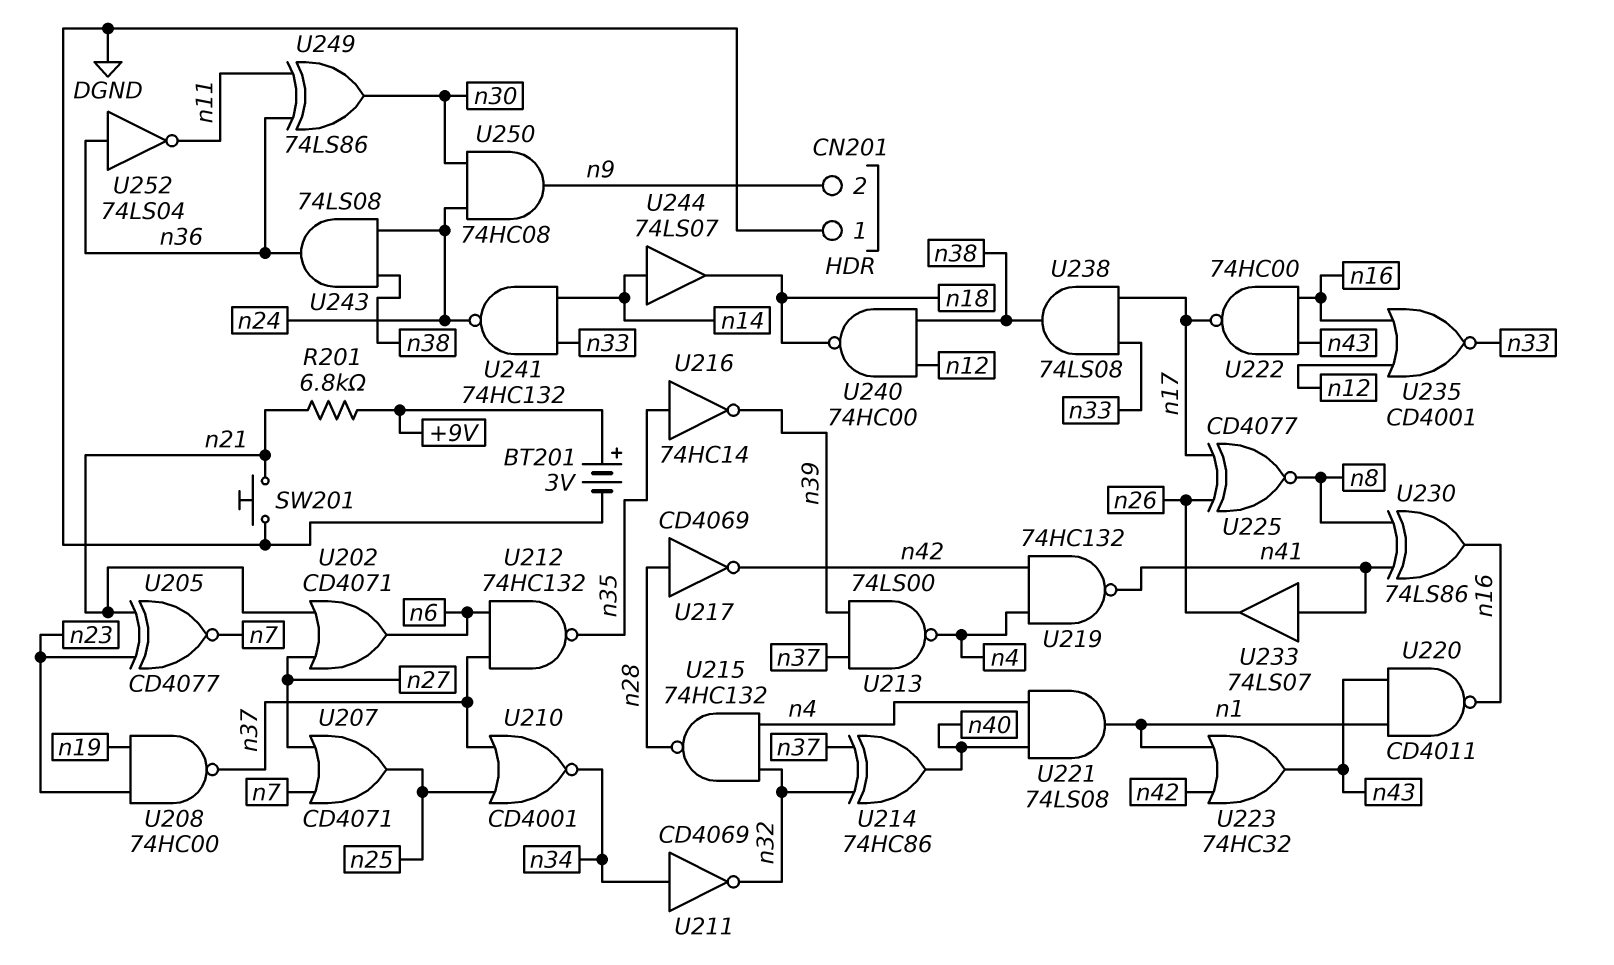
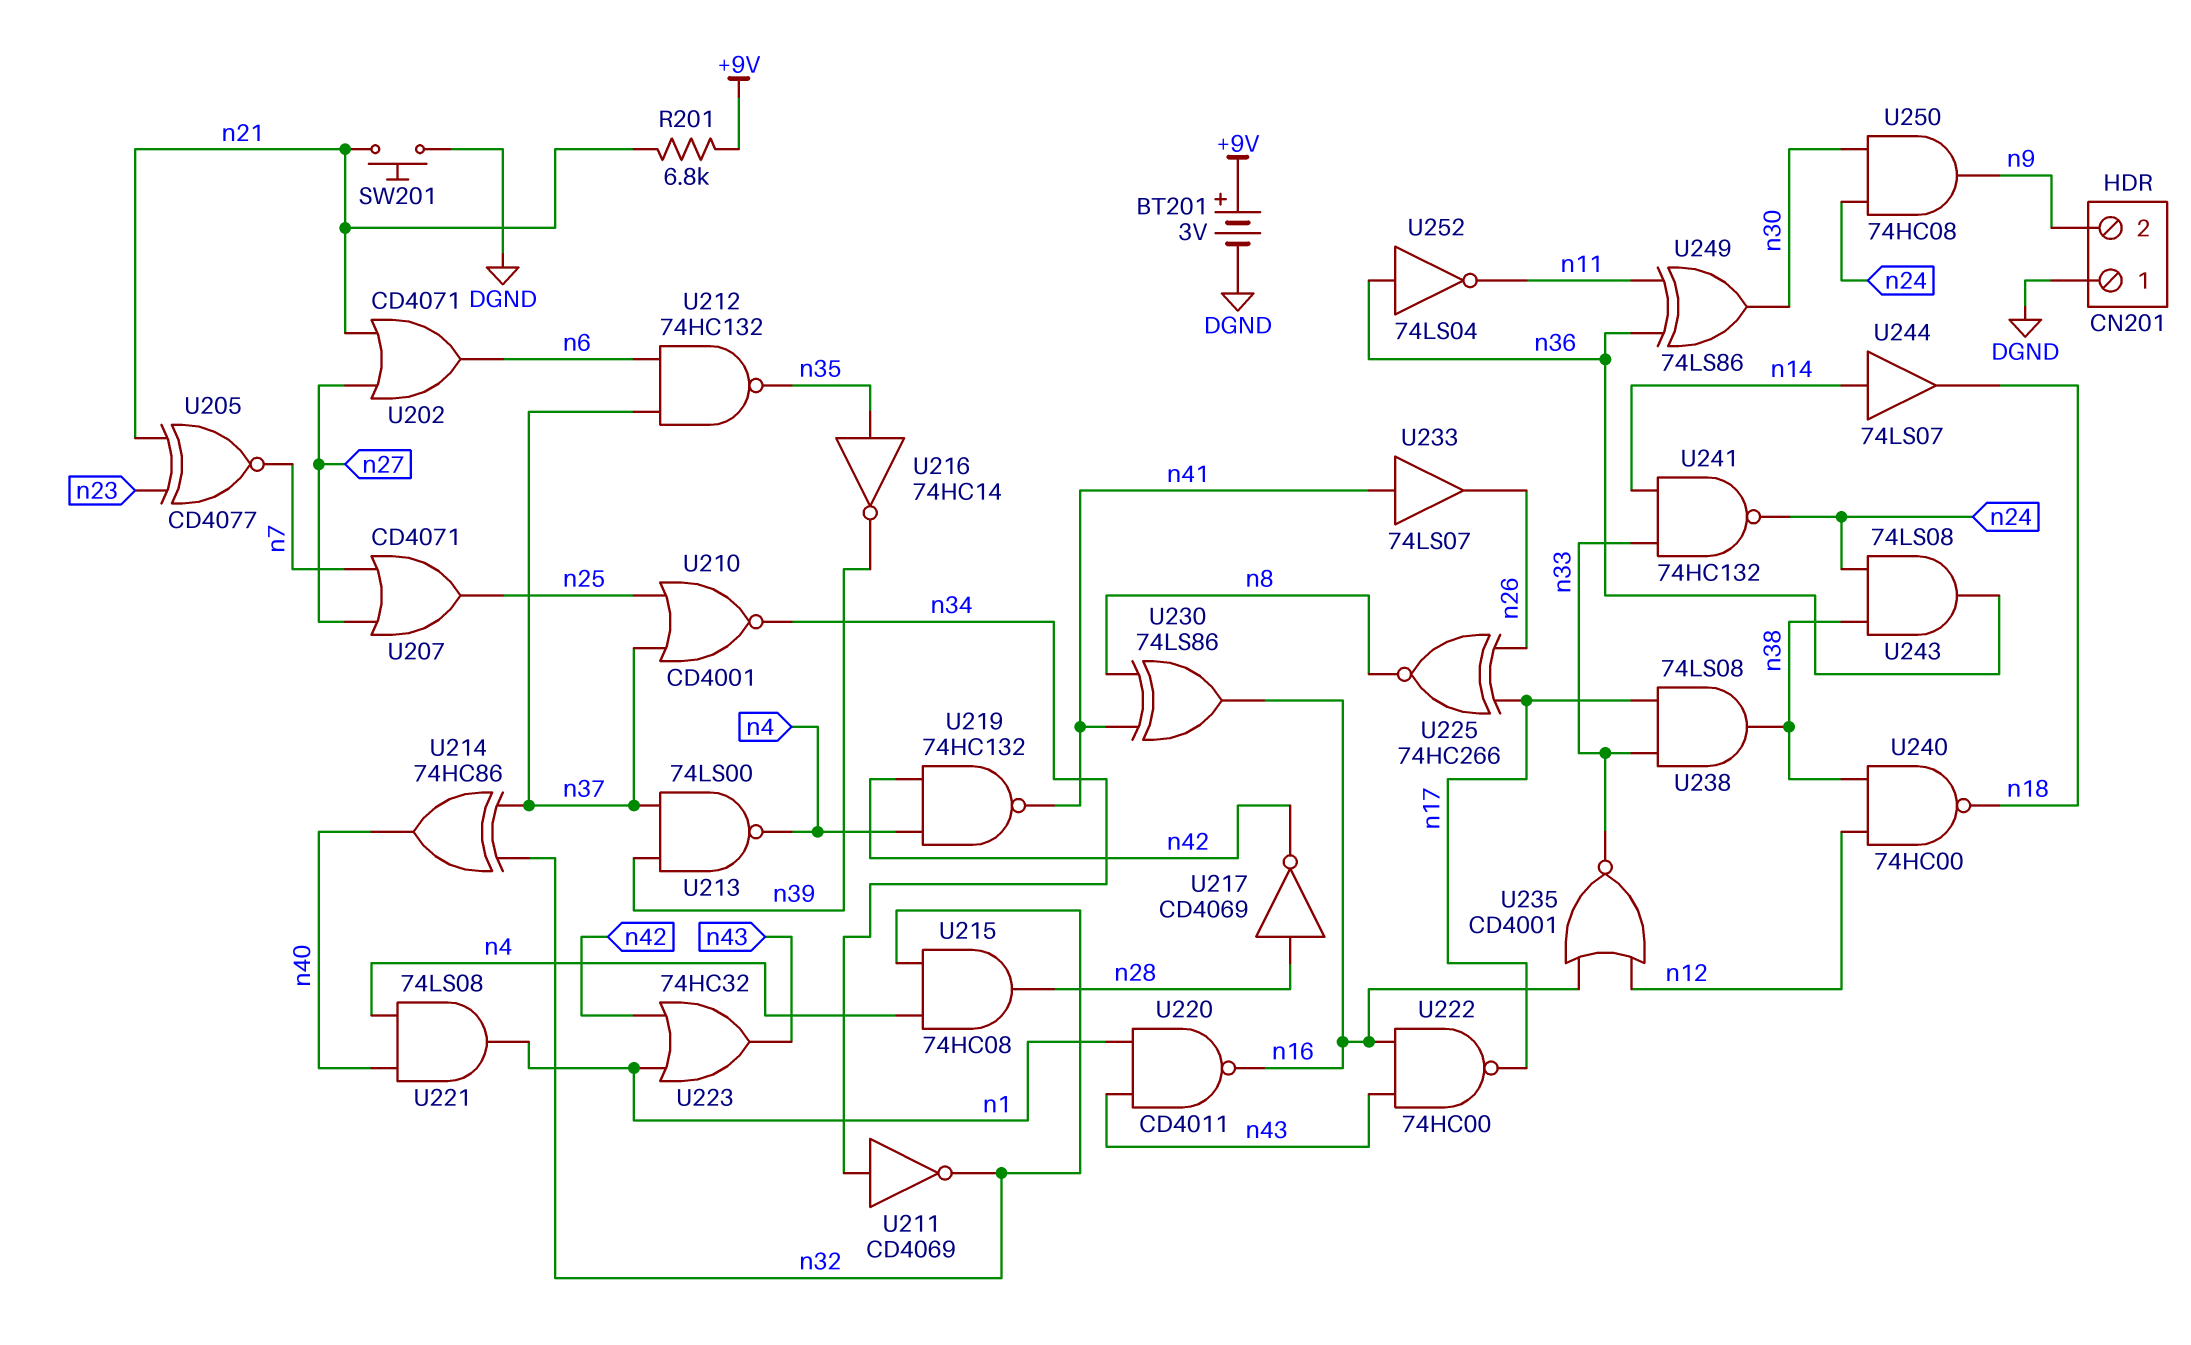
U208: NAND 74HC00 (in n19, in n23, out n37) -> none
U215: NAND 74HC132 (in n4, in n32, out n28) -> AND 74HC08 (in n4, in n32, out n28)
U225: XNOR CD4077 (in n17, in n26, out n8) -> XNOR 74HC266 (in n17, in n26, out n8)

